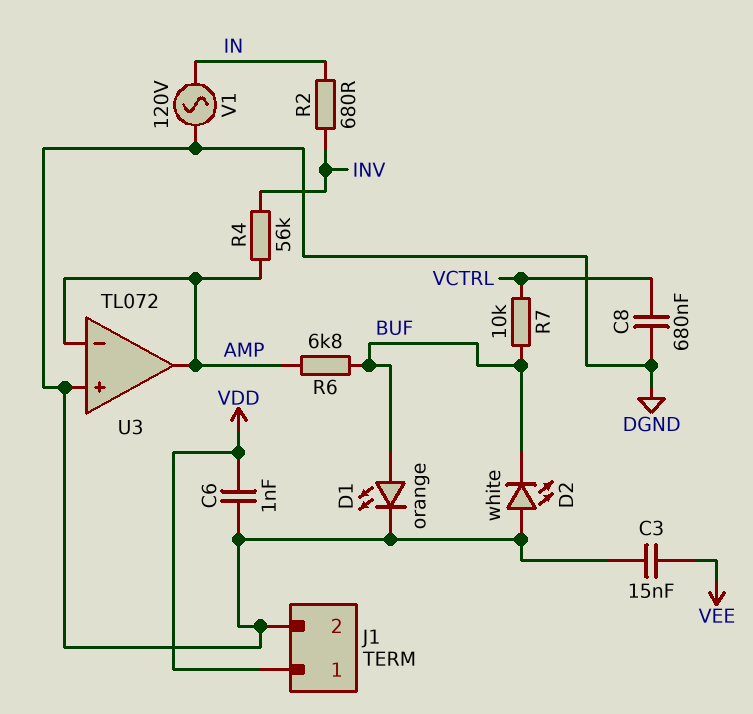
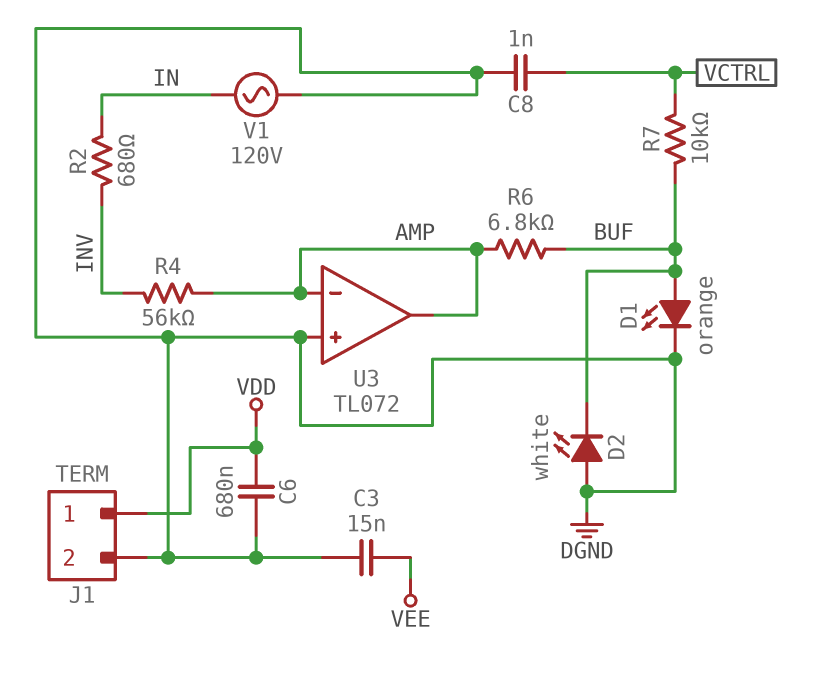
C6: 1nF (DGND, VDD) -> 680nF (DGND, VDD)
C8: 680nF (DGND, VCTRL) -> 1nF (DGND, VCTRL)

